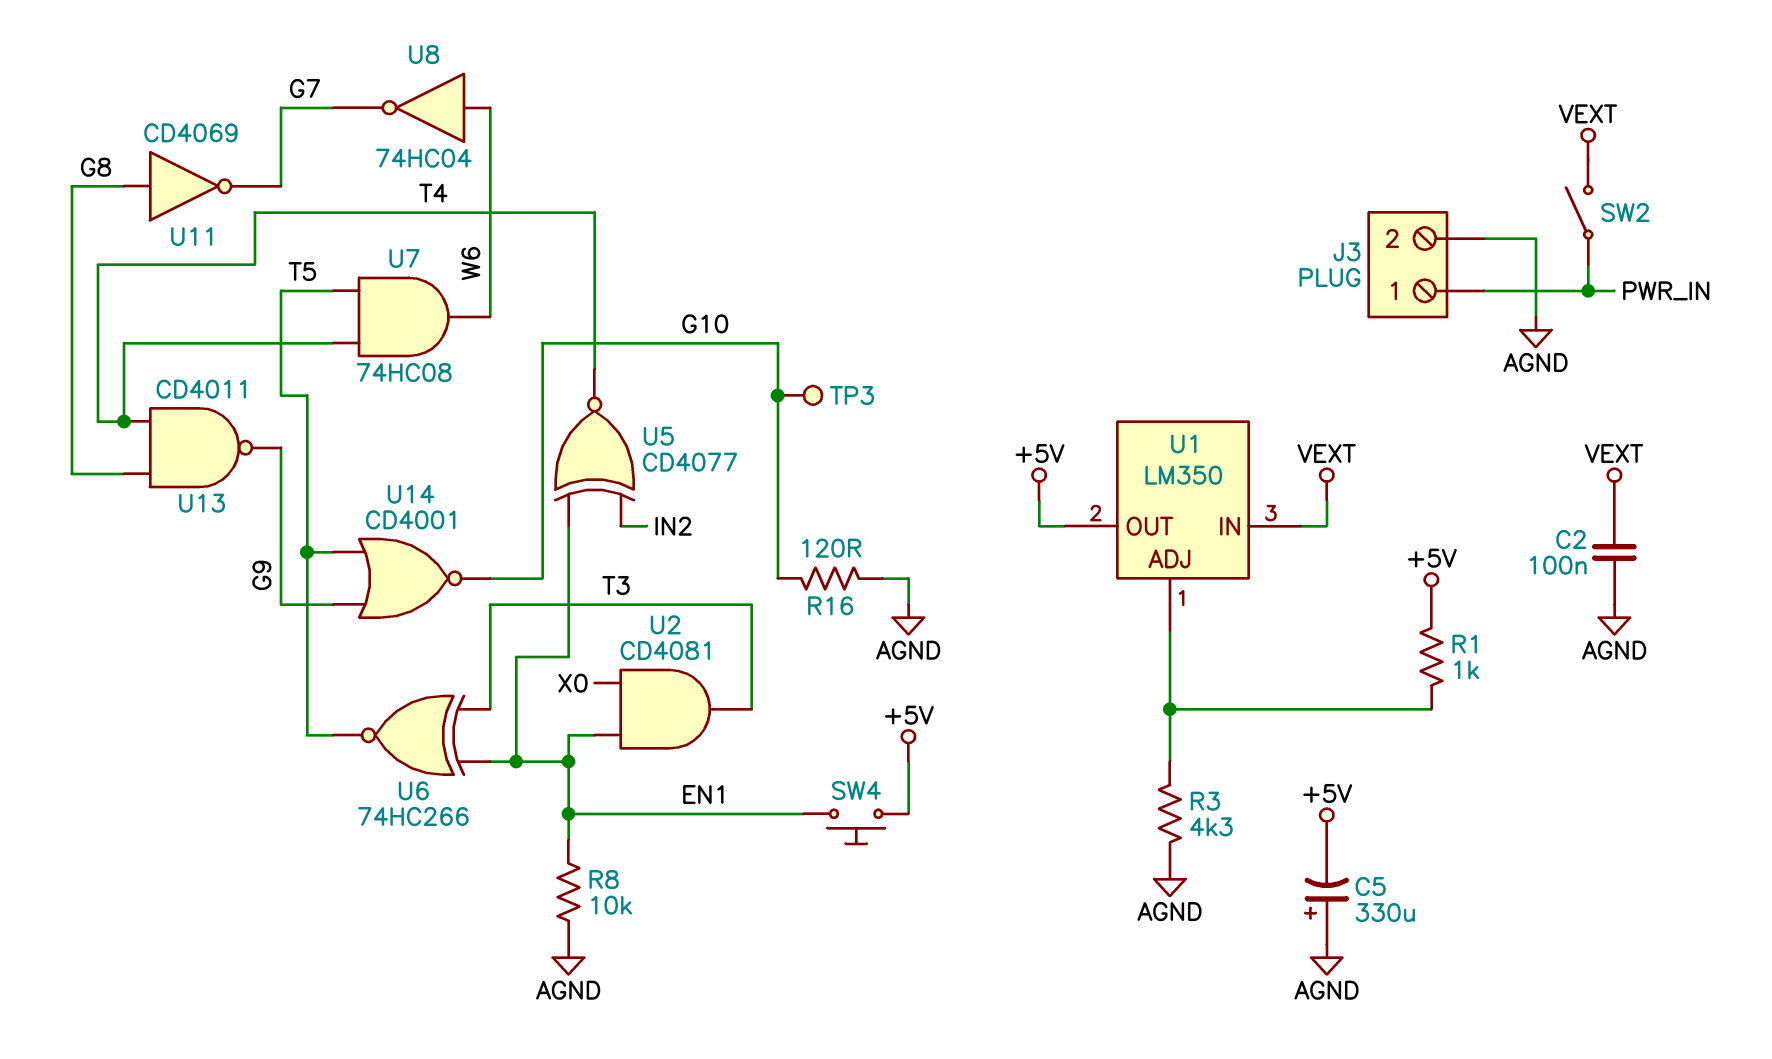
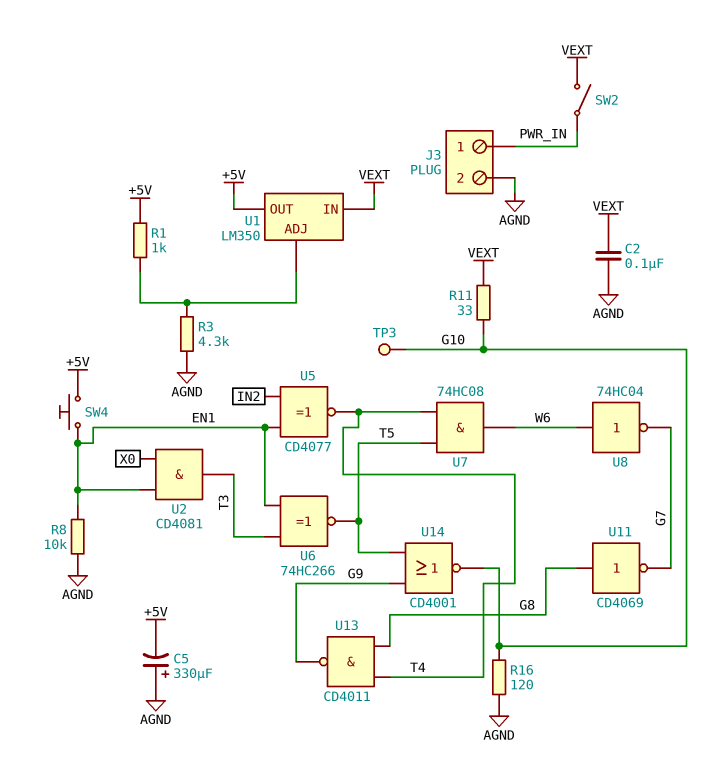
R11: none -> 33 (G10, VEXT)

